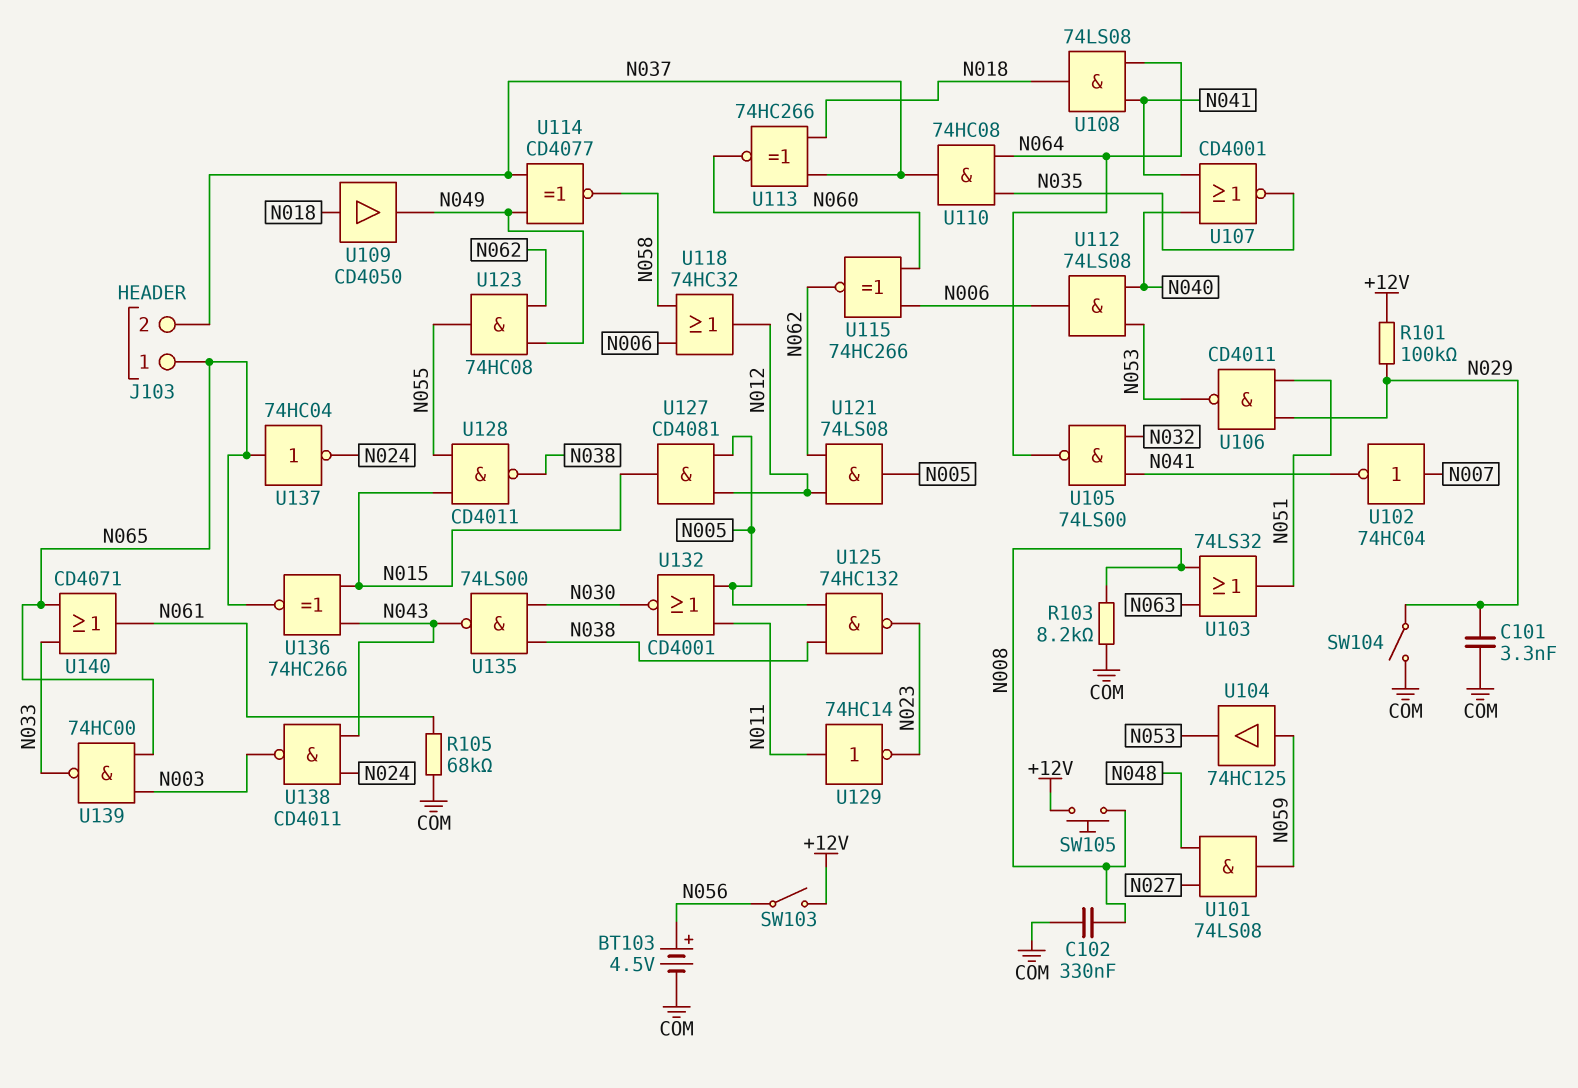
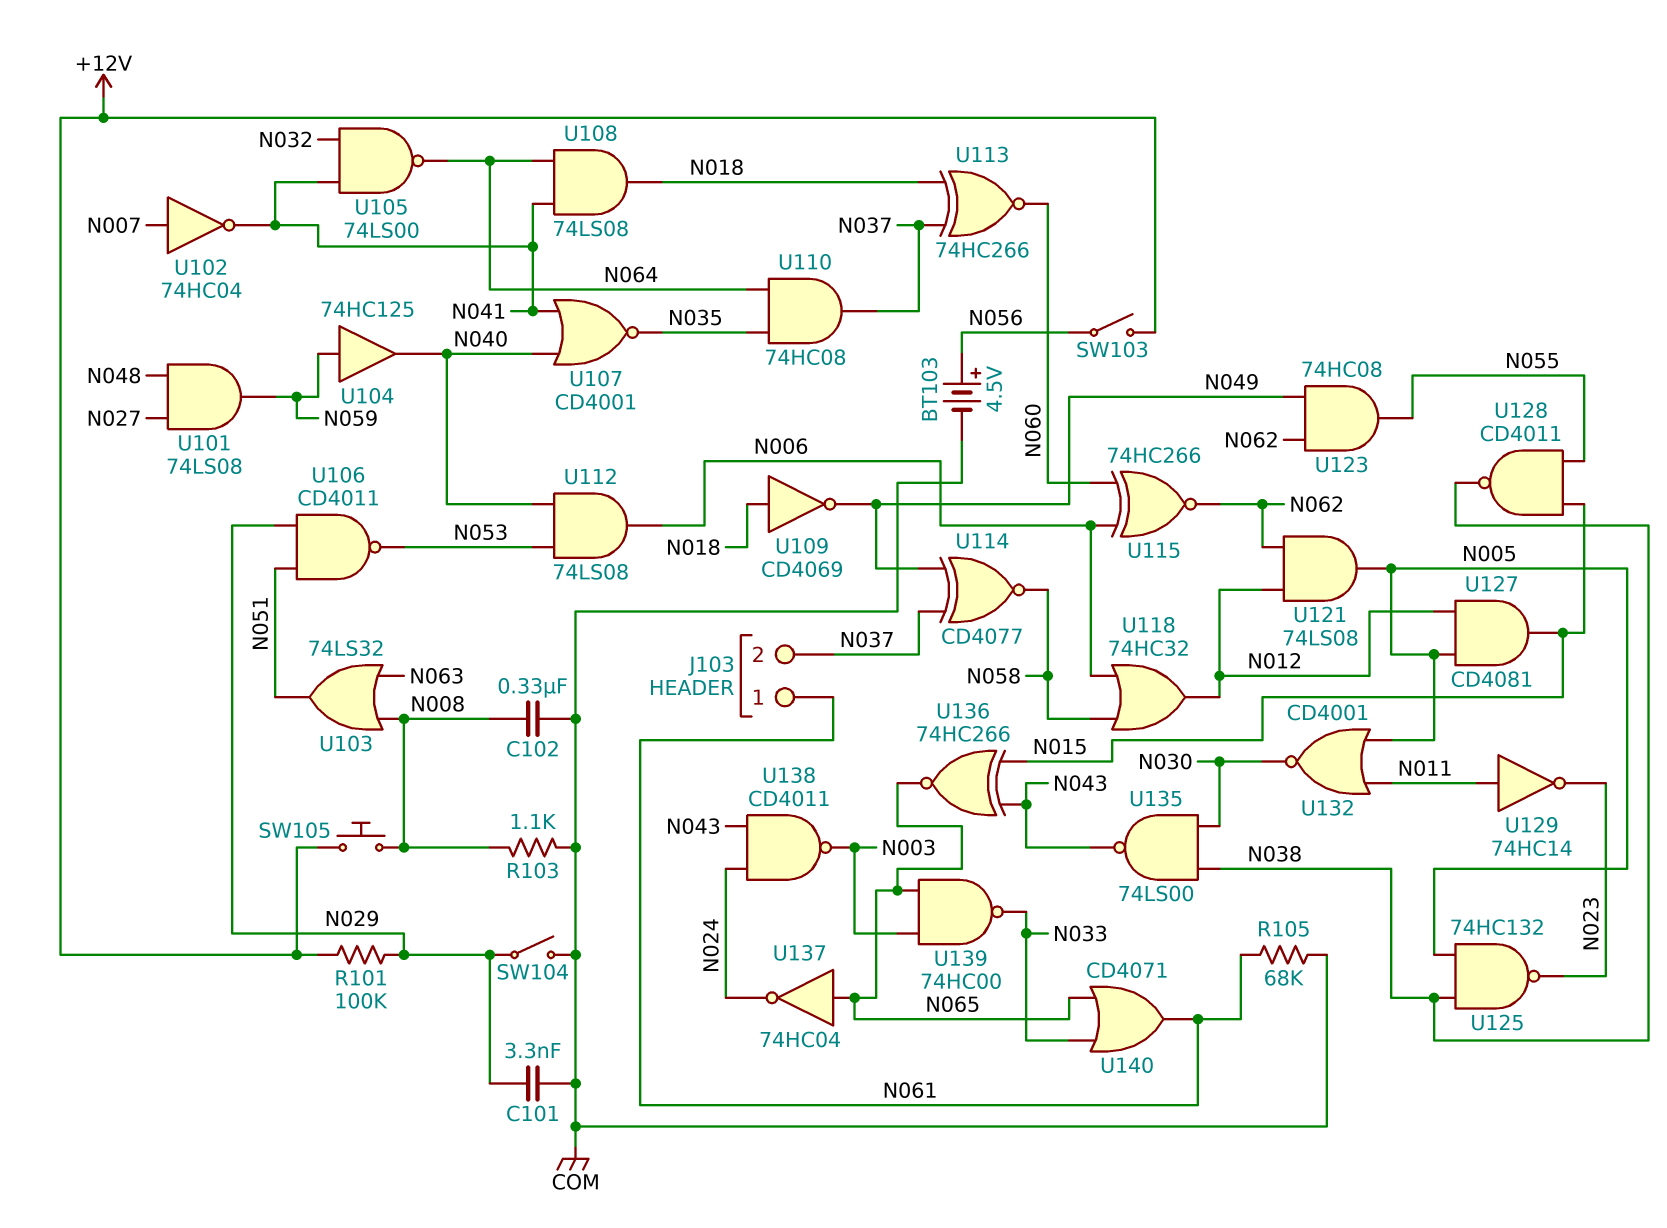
J103 pin 1: N065 -> N061
R103: 8.2k (COM, N008) -> 1.1k (COM, N008)
U104: buffer 74HC125 (in N059, out N053) -> buffer 74HC125 (in N059, out N040)
U109: buffer CD4050 (in N018, out N049) -> NOT CD4069 (in N018, out N049)

